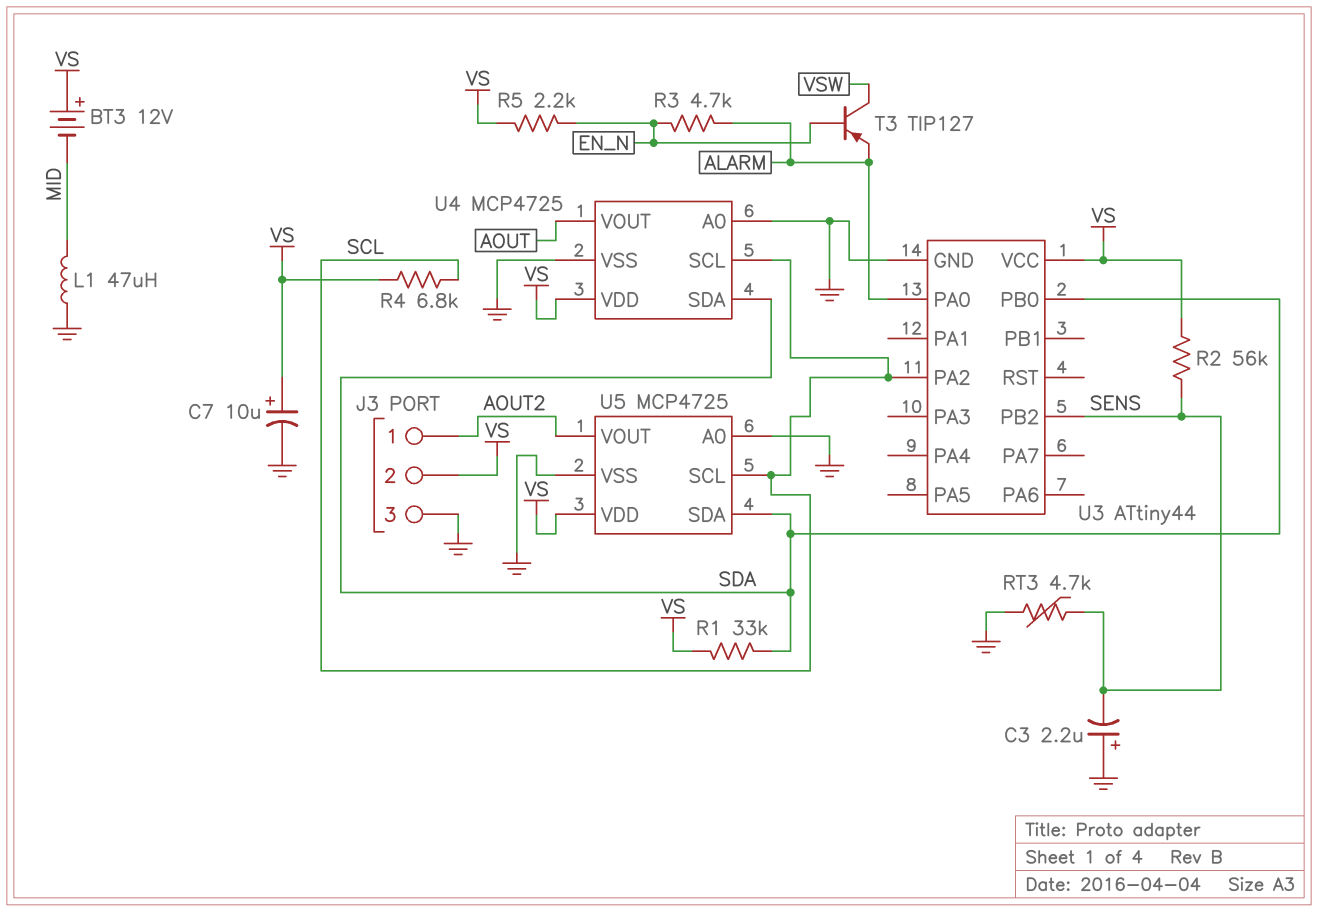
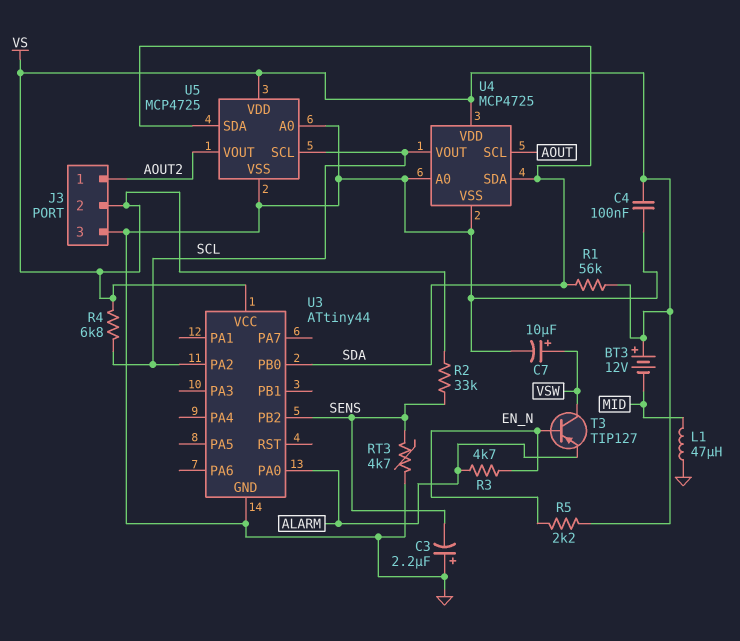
C4: none -> 100nF (GND, VS)
C7: 10uF (plus VS, minus GND) -> 10uF (plus VSW, minus GND)
R1: 33k (SDA, VS) -> 56k (SDA, VS)
R2: 56k (SENS, VS) -> 33k (SENS, VS)
U4 pin SCL: SCL -> AOUT
U4 pin VOUT: AOUT -> SCL

